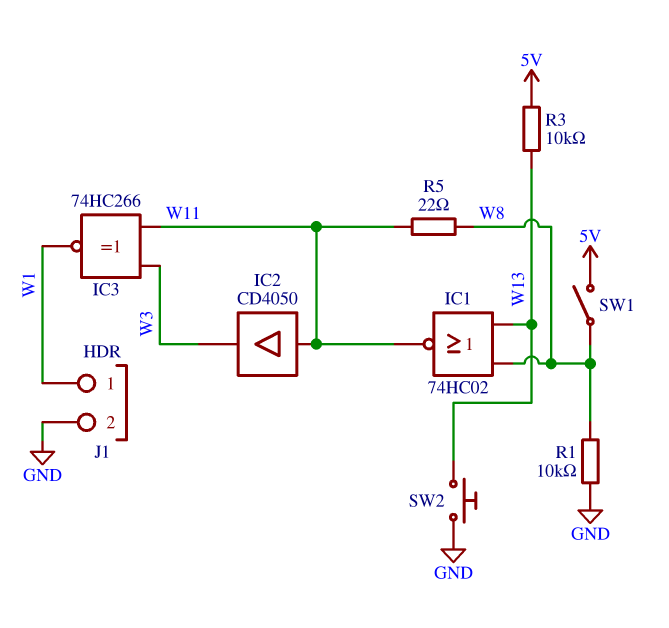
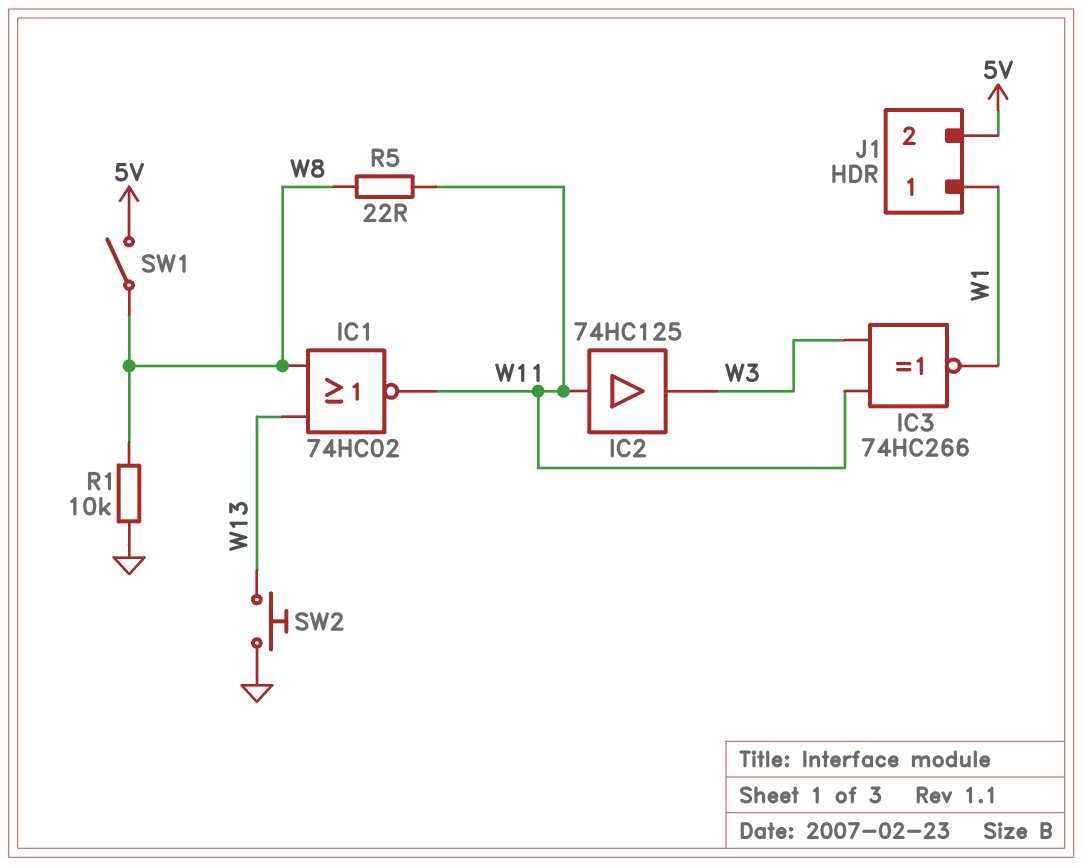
IC2: buffer CD4050 (in W11, out W3) -> buffer 74HC125 (in W11, out W3)
J1 pin 2: GND -> 5V
R3: 10k (5V, W13) -> none

